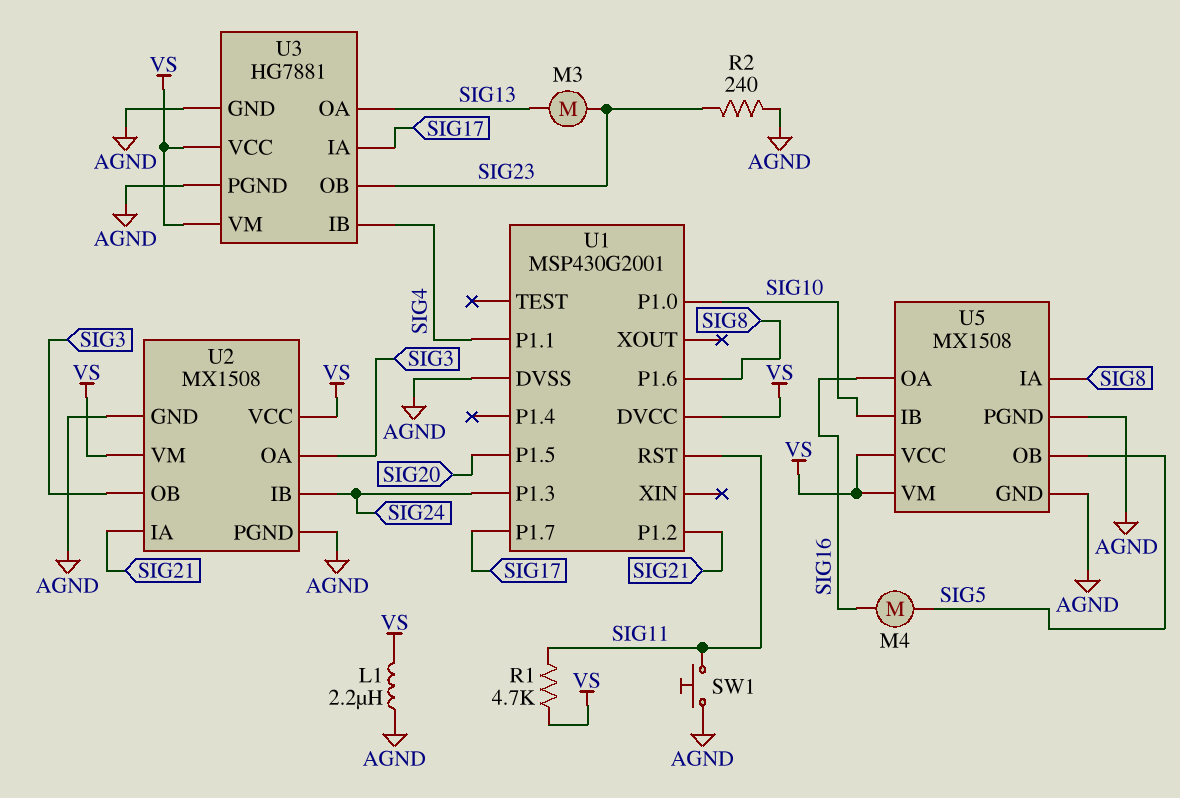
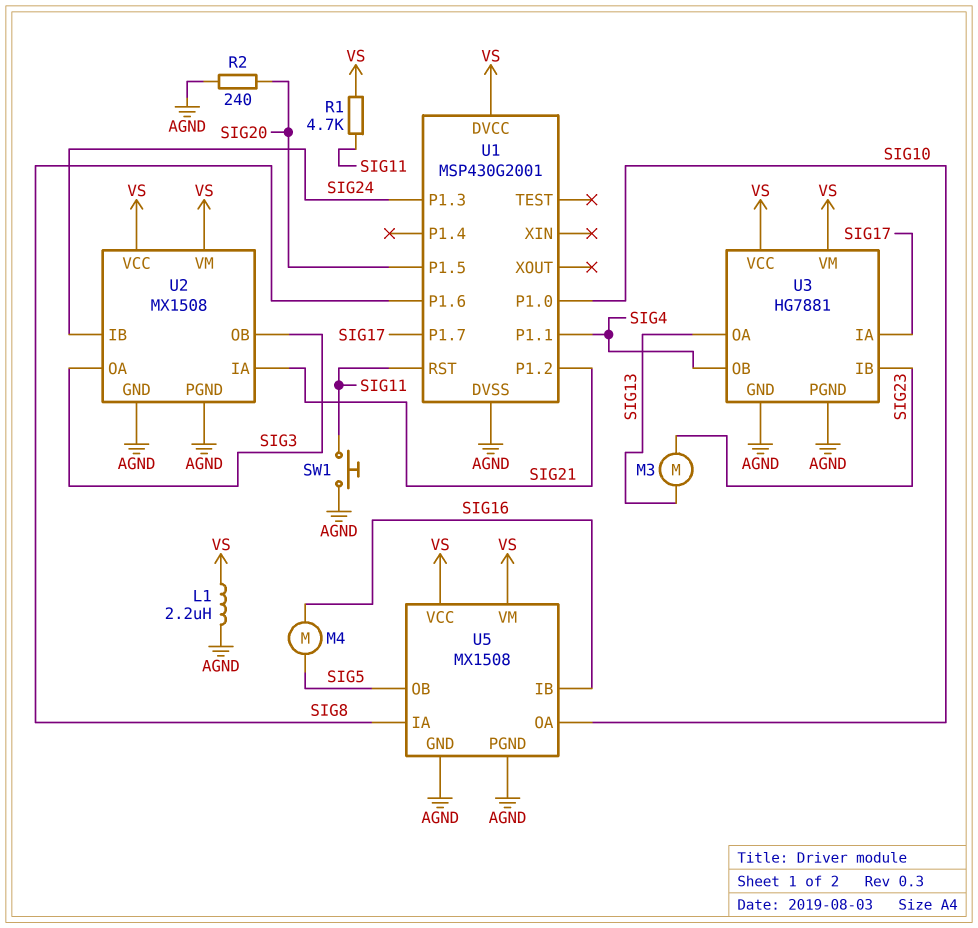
R2: 240 (AGND, SIG23) -> 240 (AGND, SIG20)
U3 pin IB: SIG4 -> SIG23
U3 pin OB: SIG23 -> SIG4
U5 pin IB: SIG10 -> SIG16
U5 pin OA: SIG16 -> SIG10

